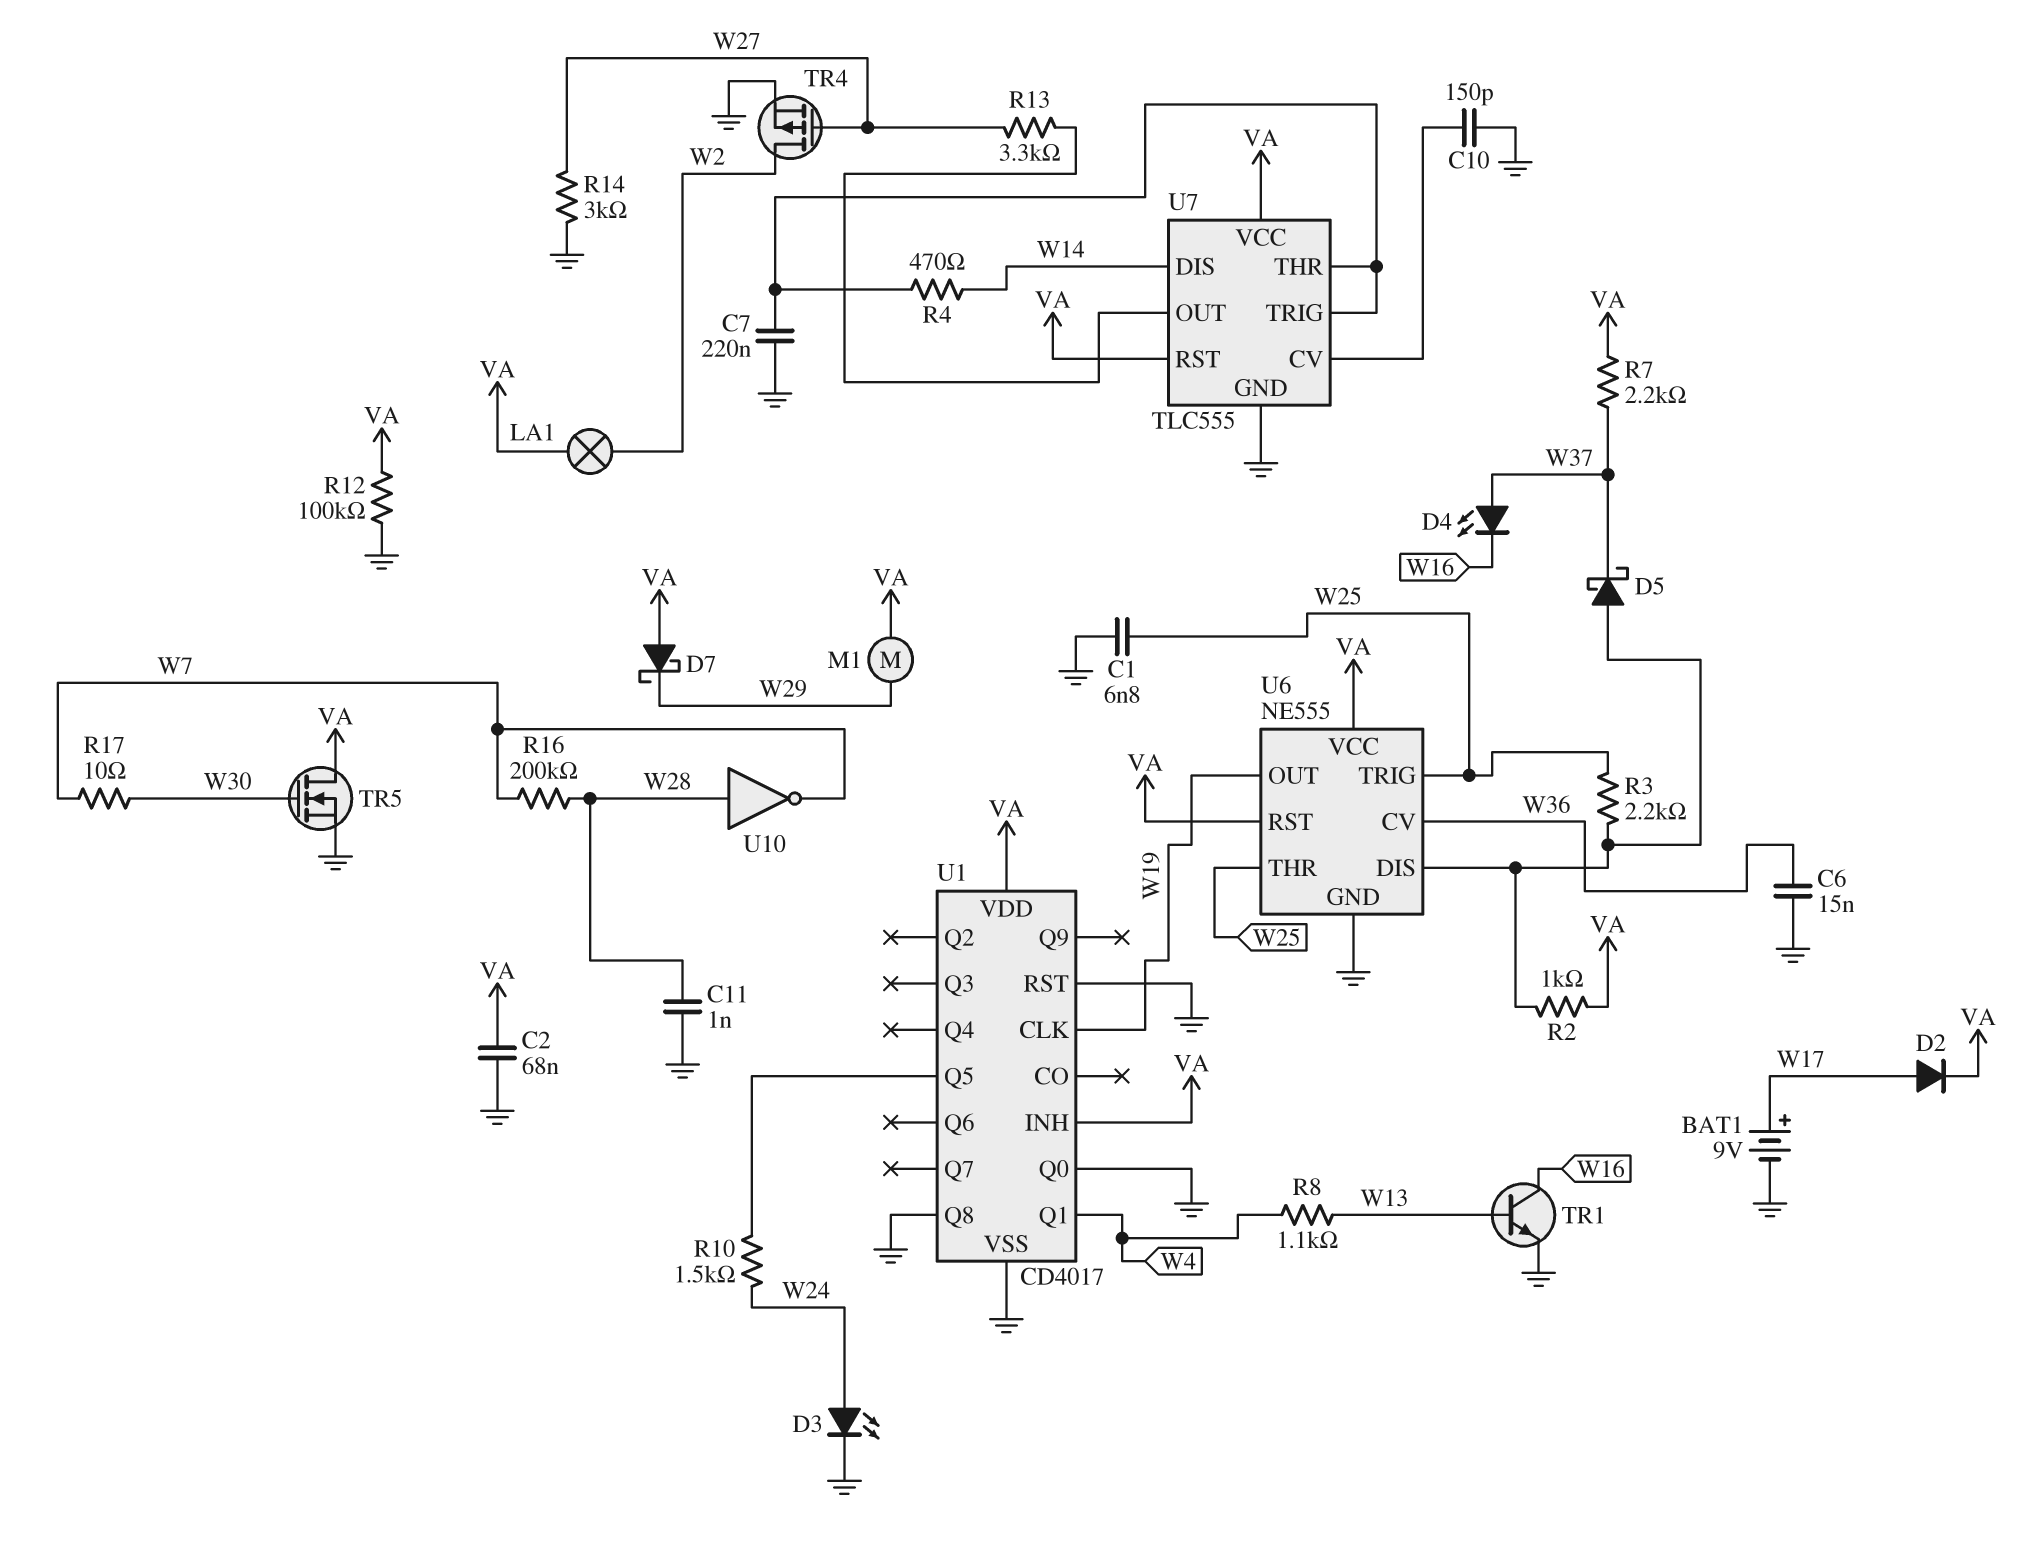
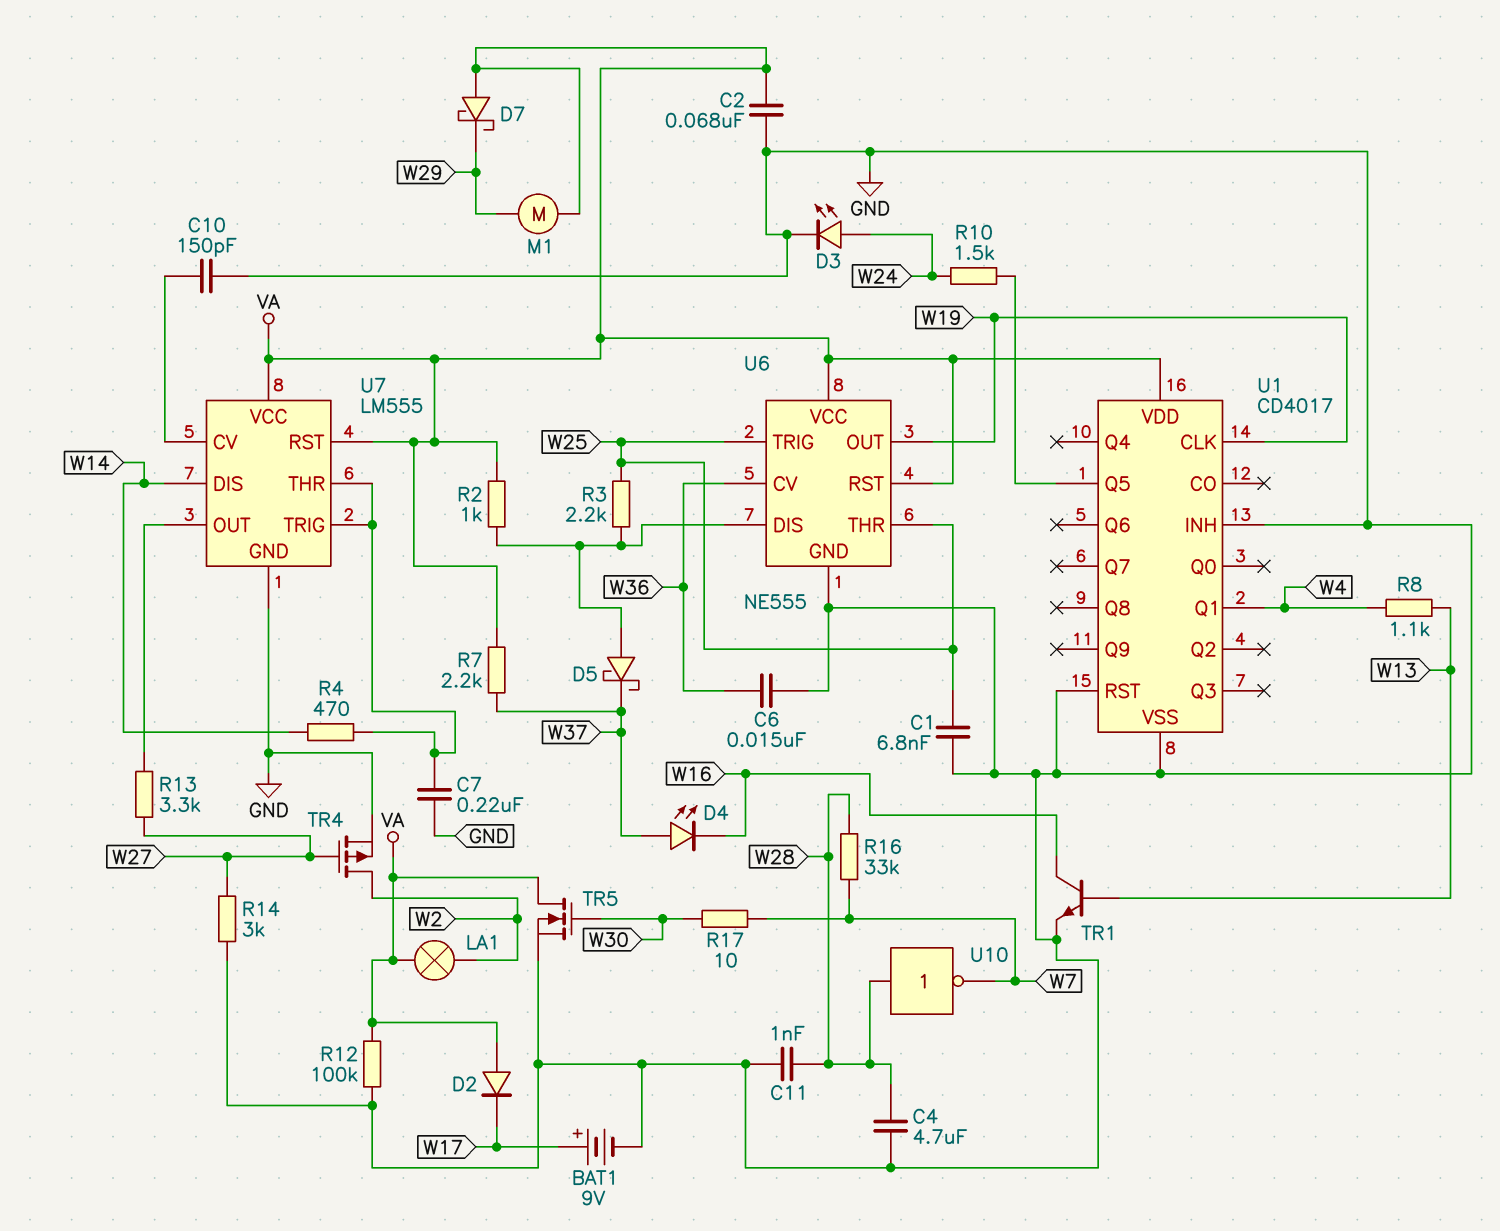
C4: none -> 4.7uF (GND, W28)
D2: diode (A W17, K VA) -> diode (A VA, K W17)
R16: 200k (W7, W28) -> 33k (W7, W28)
U1 pin INH: VA -> GND
U1 pin Q0: GND -> none
U1 pin Q8: GND -> none
U7: TLC555 -> LM555

